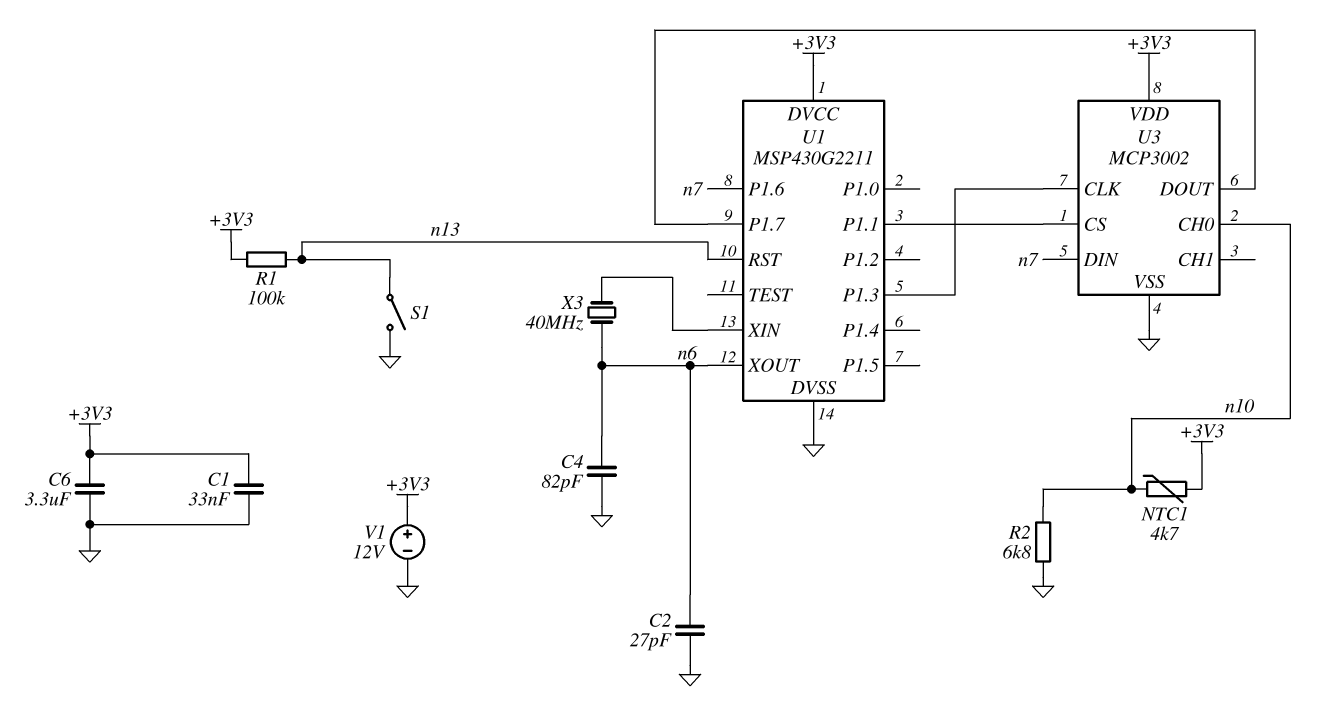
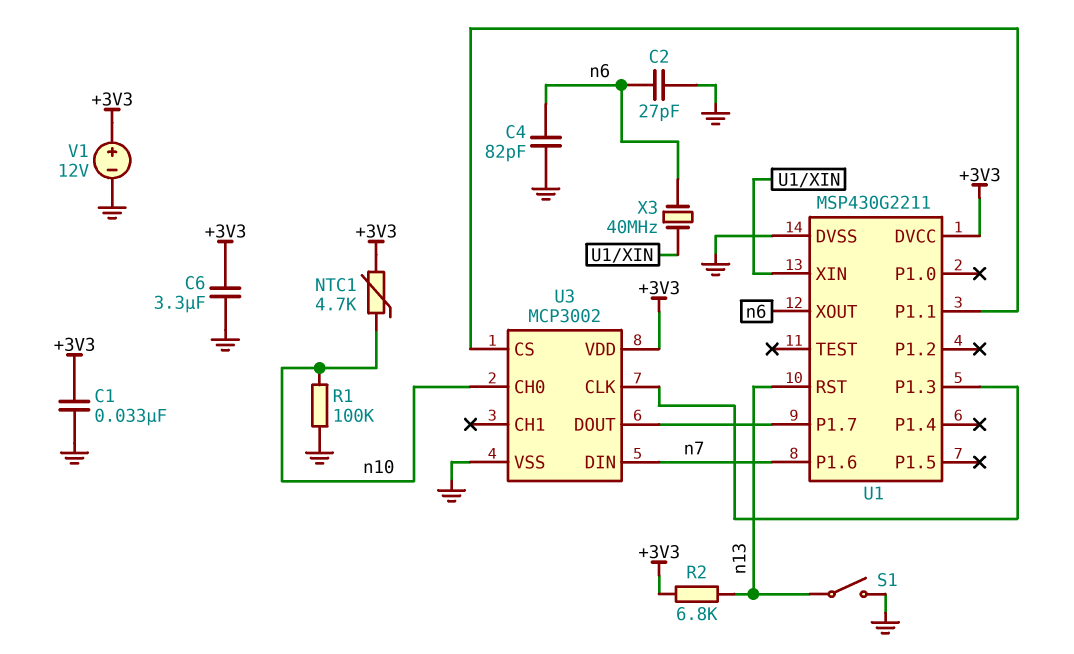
R1: 100k (+3V3, n13) -> 100k (GND, n10)
R2: 6.8k (GND, n10) -> 6.8k (+3V3, n13)

